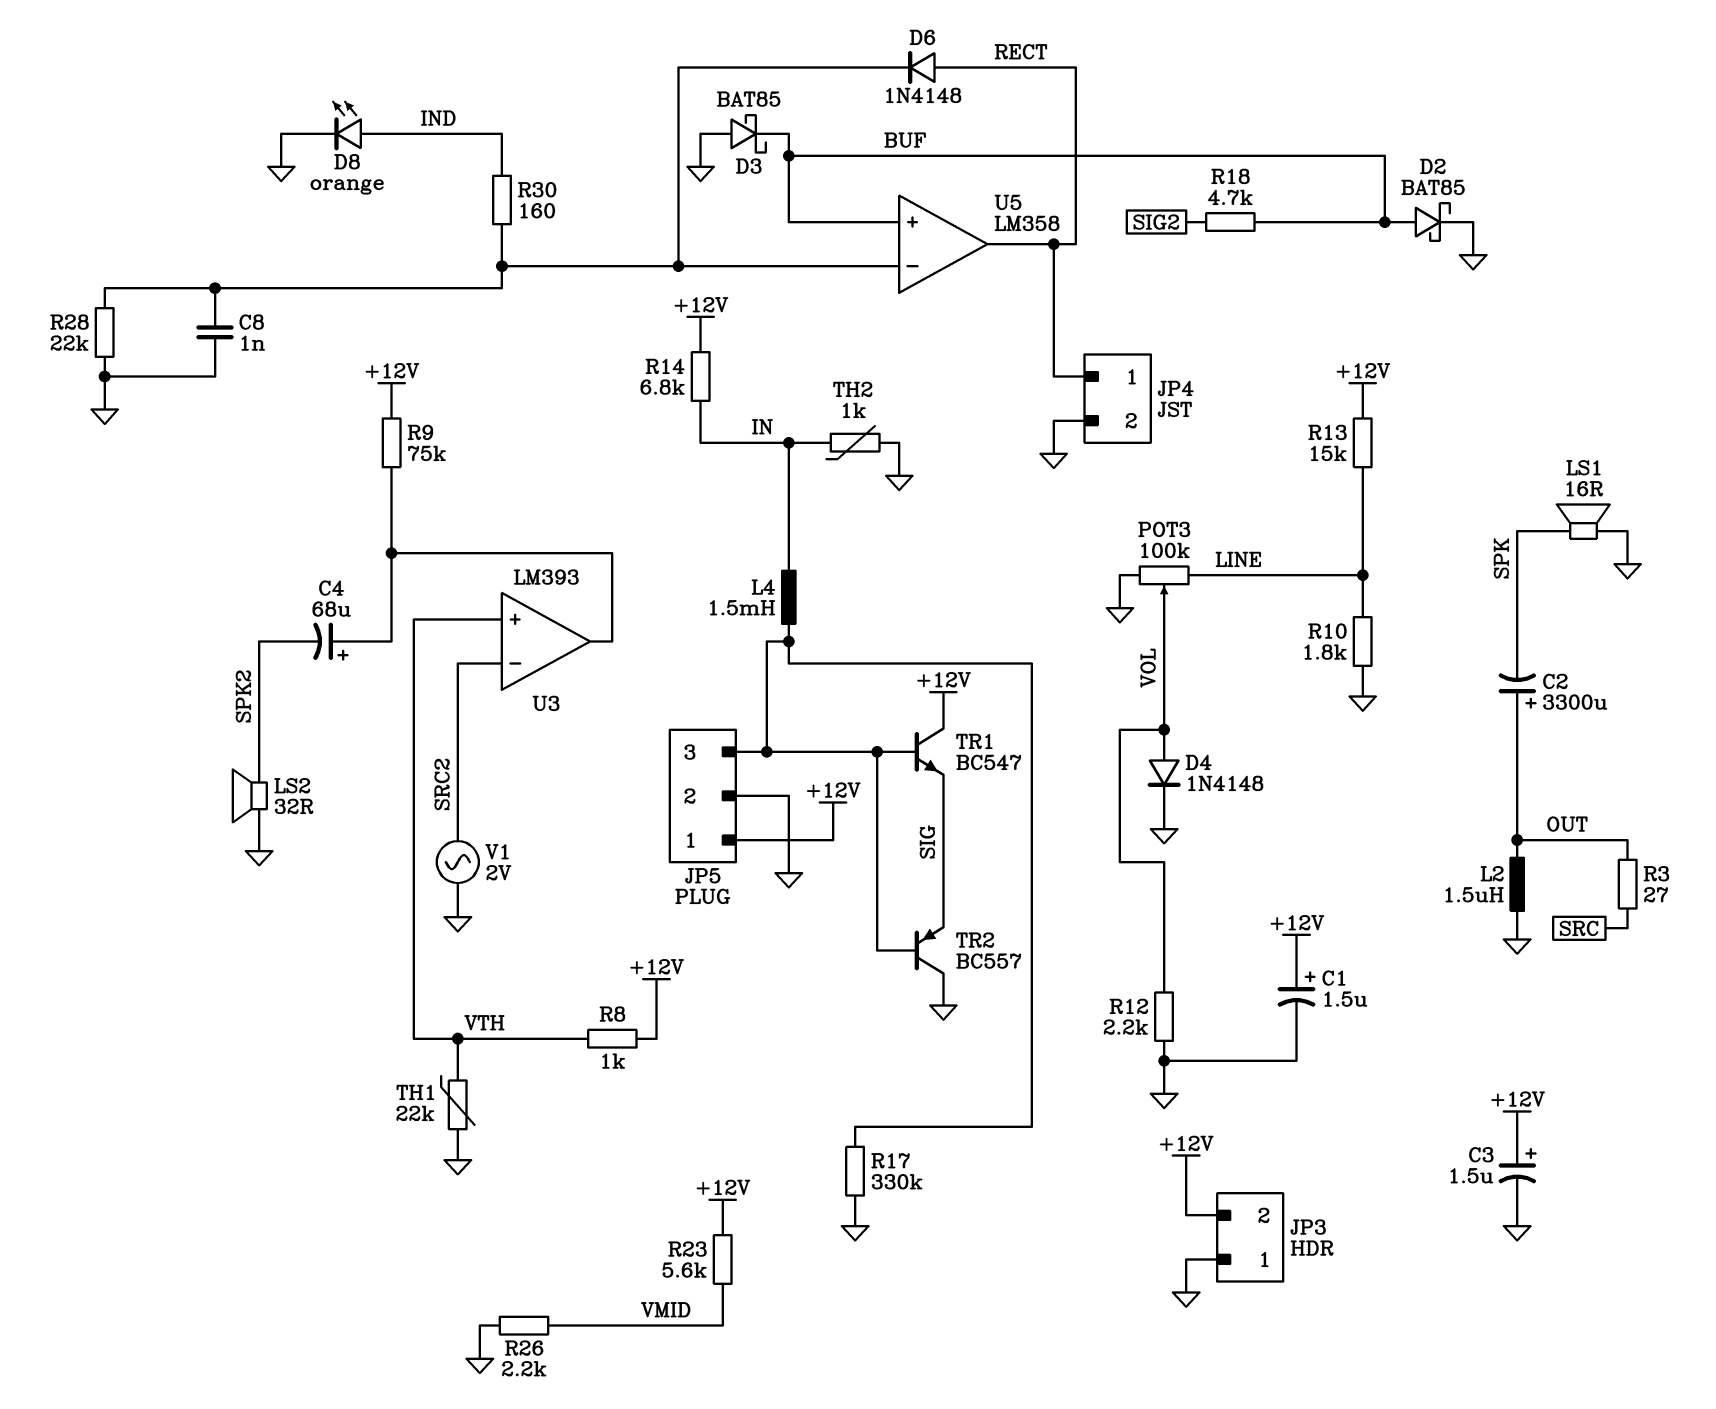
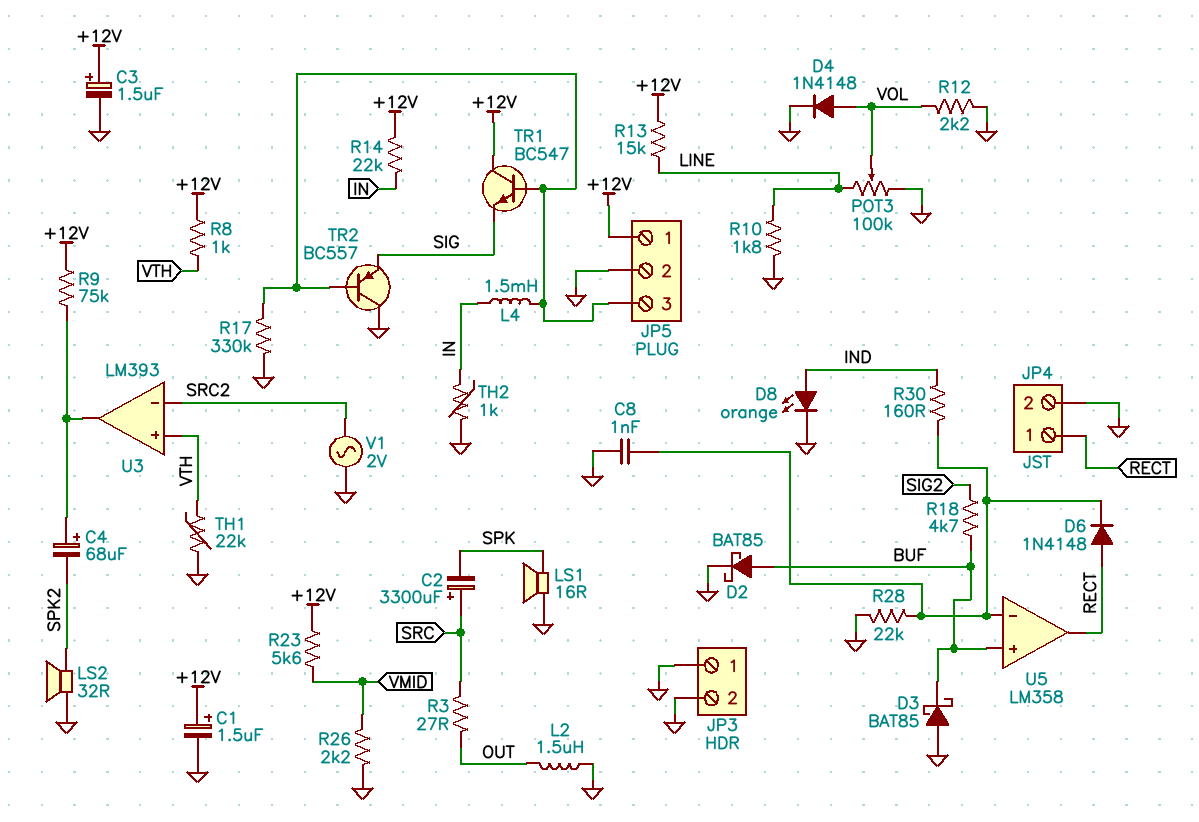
C2: 3300uF (plus OUT, minus SPK) -> 3300uF (plus SRC, minus SPK)
JP3 pin 2: +12V -> GND
R14: 6.8k (+12V, IN) -> 22k (+12V, IN)

